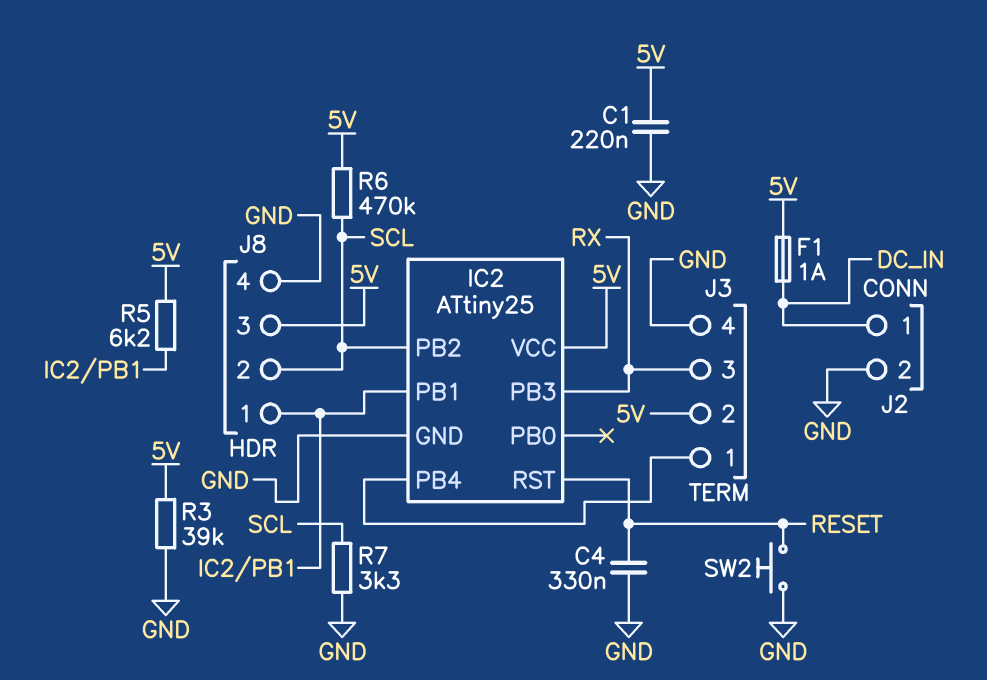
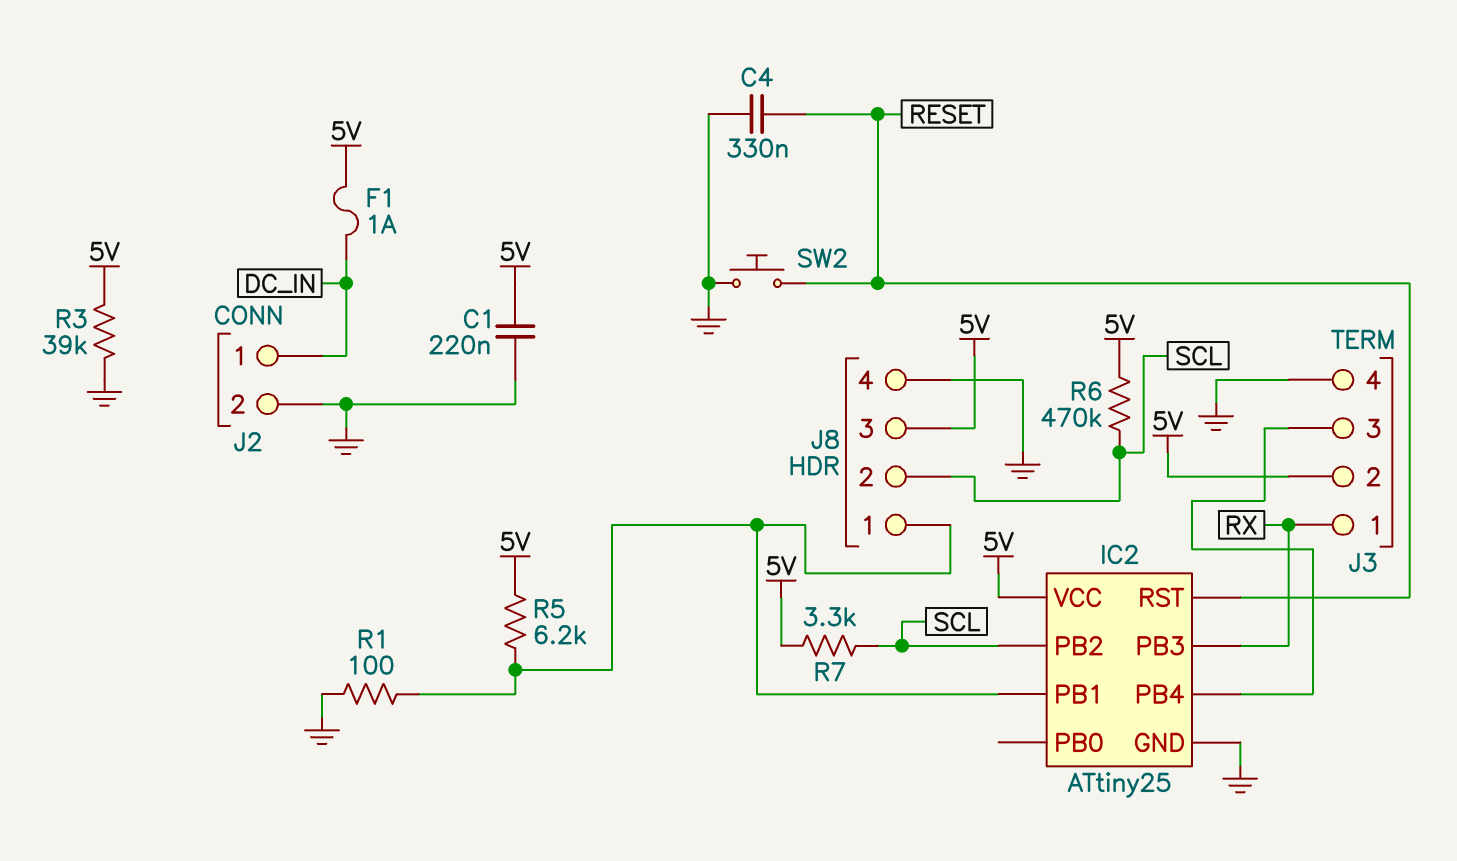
J3 pin 1: IC2/PB4 -> RX
J3 pin 3: RX -> IC2/PB4
R1: none -> 100 (GND, IC2/PB1)
R7: 3.3k (GND, SCL) -> 3.3k (5V, SCL)

